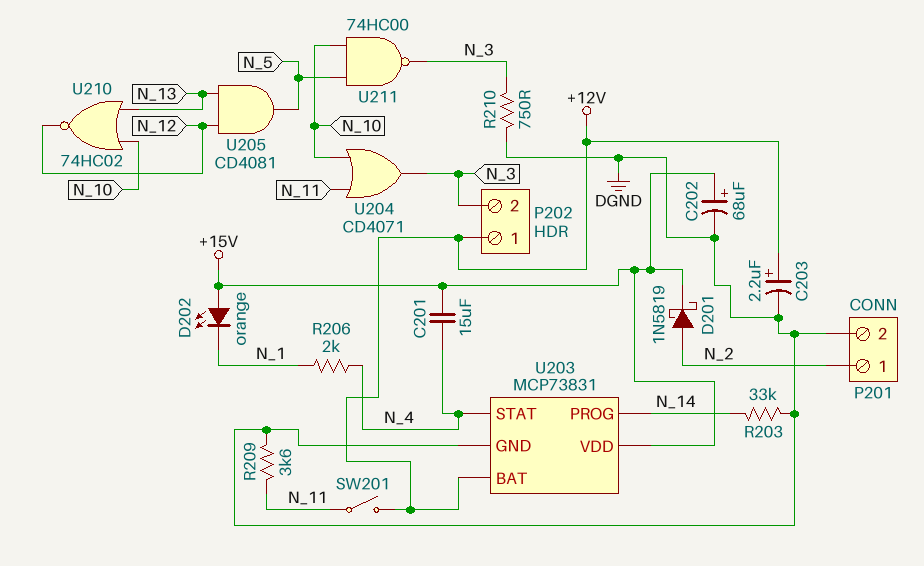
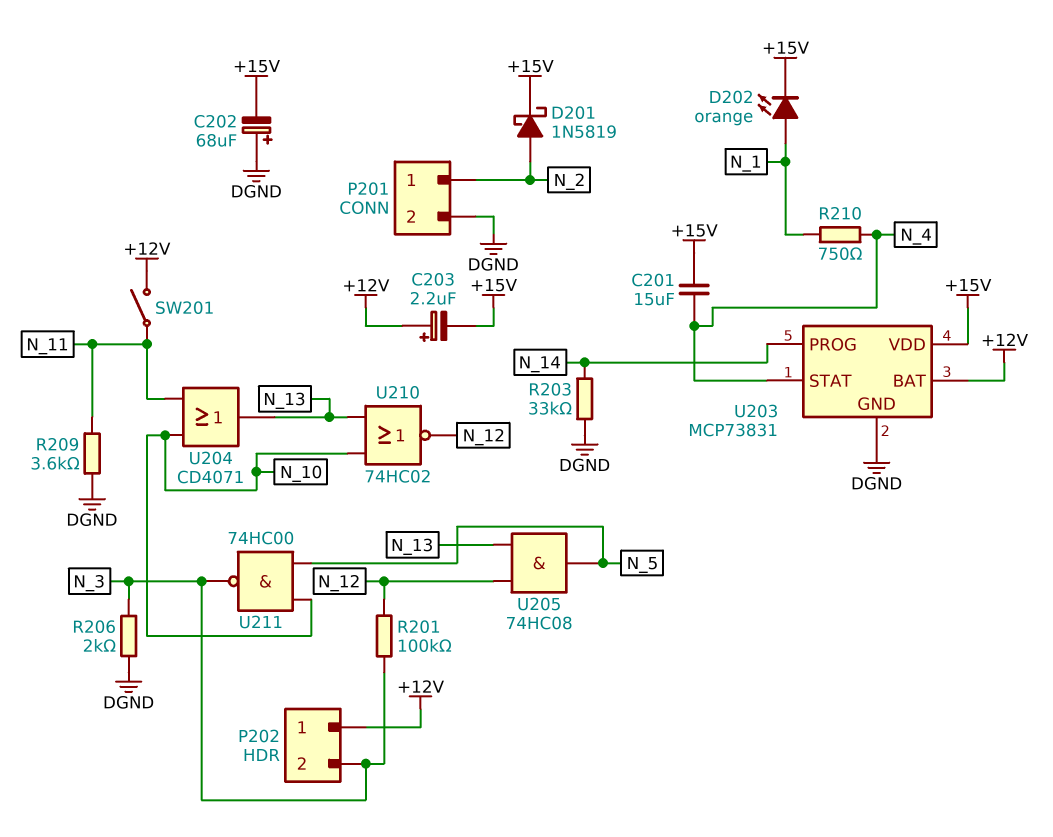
C202: 68uF (plus +15V, minus DGND) -> 68uF (plus DGND, minus +15V)
C203: 2.2uF (plus +12V, minus DGND) -> 2.2uF (plus +12V, minus +15V)
D202: LED orange (A +15V, K N_1) -> LED orange (A N_1, K +15V)
R201: none -> 100k (N_3, N_12)
R206: 2k (N_1, N_4) -> 2k (DGND, N_3)
R210: 750 (DGND, N_3) -> 750 (N_1, N_4)
U204: OR CD4071 (in N_10, in N_11, out N_3) -> OR CD4071 (in N_10, in N_11, out N_13)
U205: AND CD4081 (in N_12, in N_13, out N_5) -> AND 74HC08 (in N_12, in N_13, out N_5)

